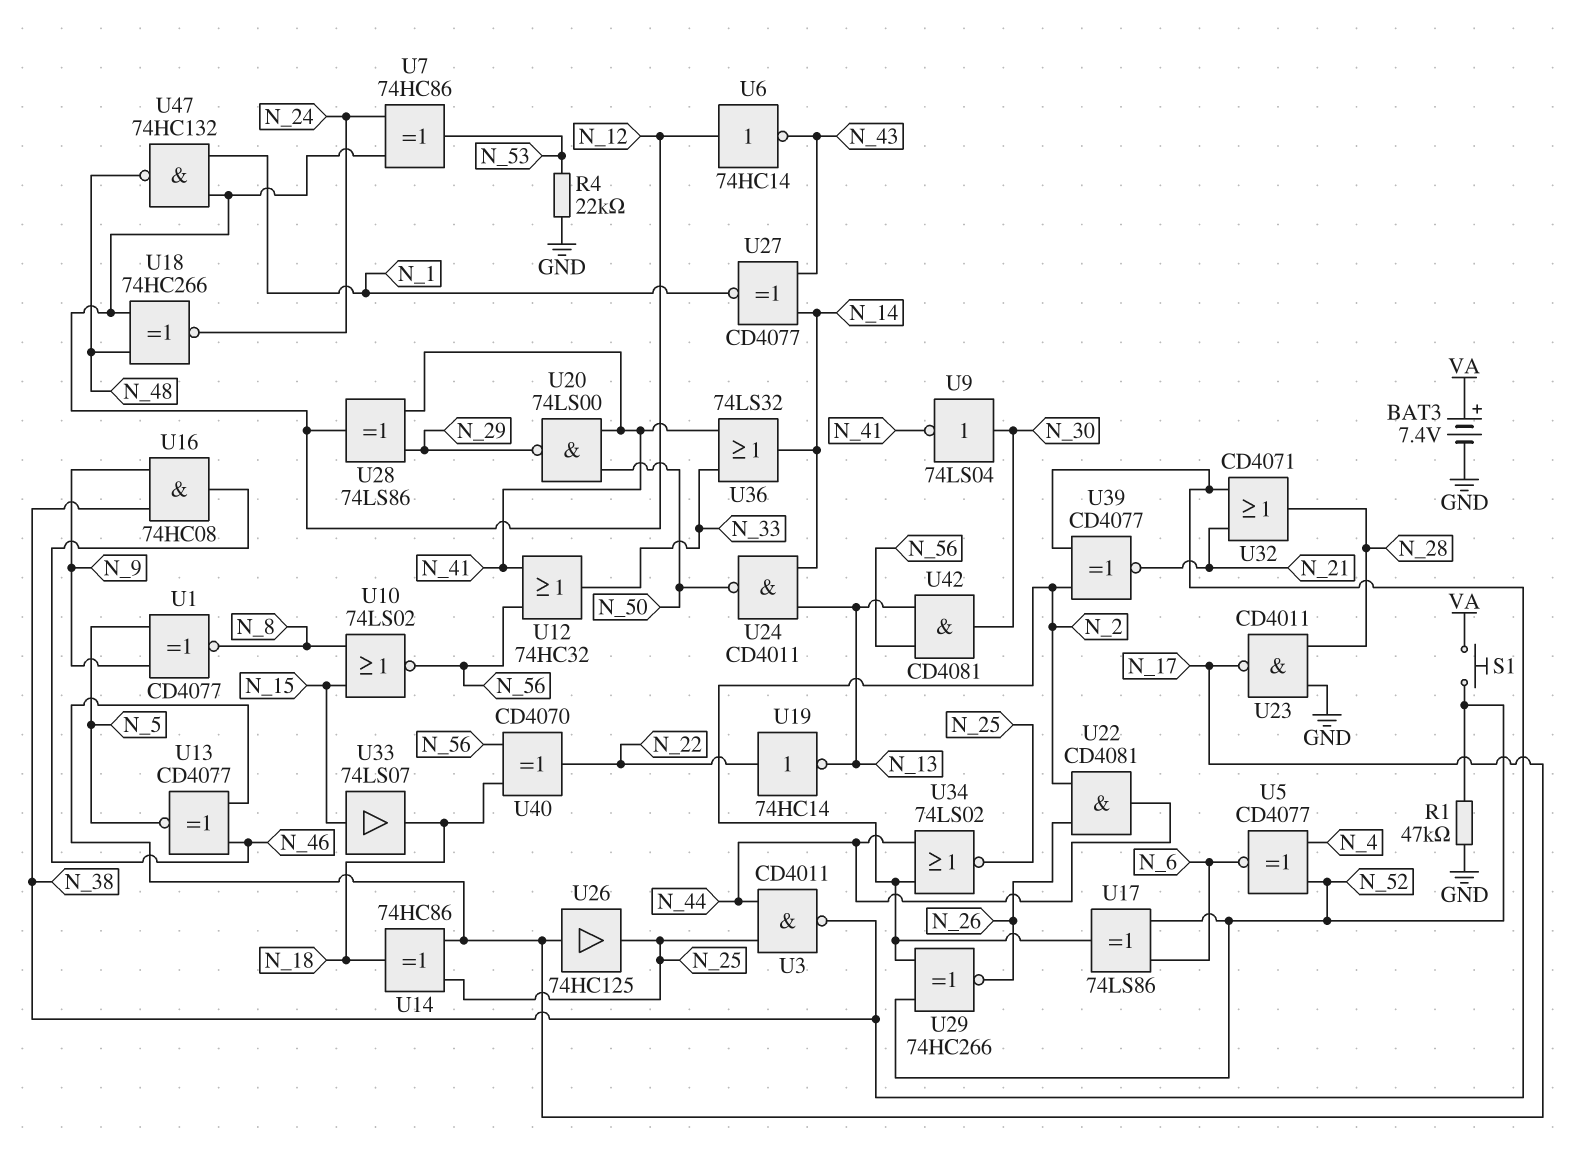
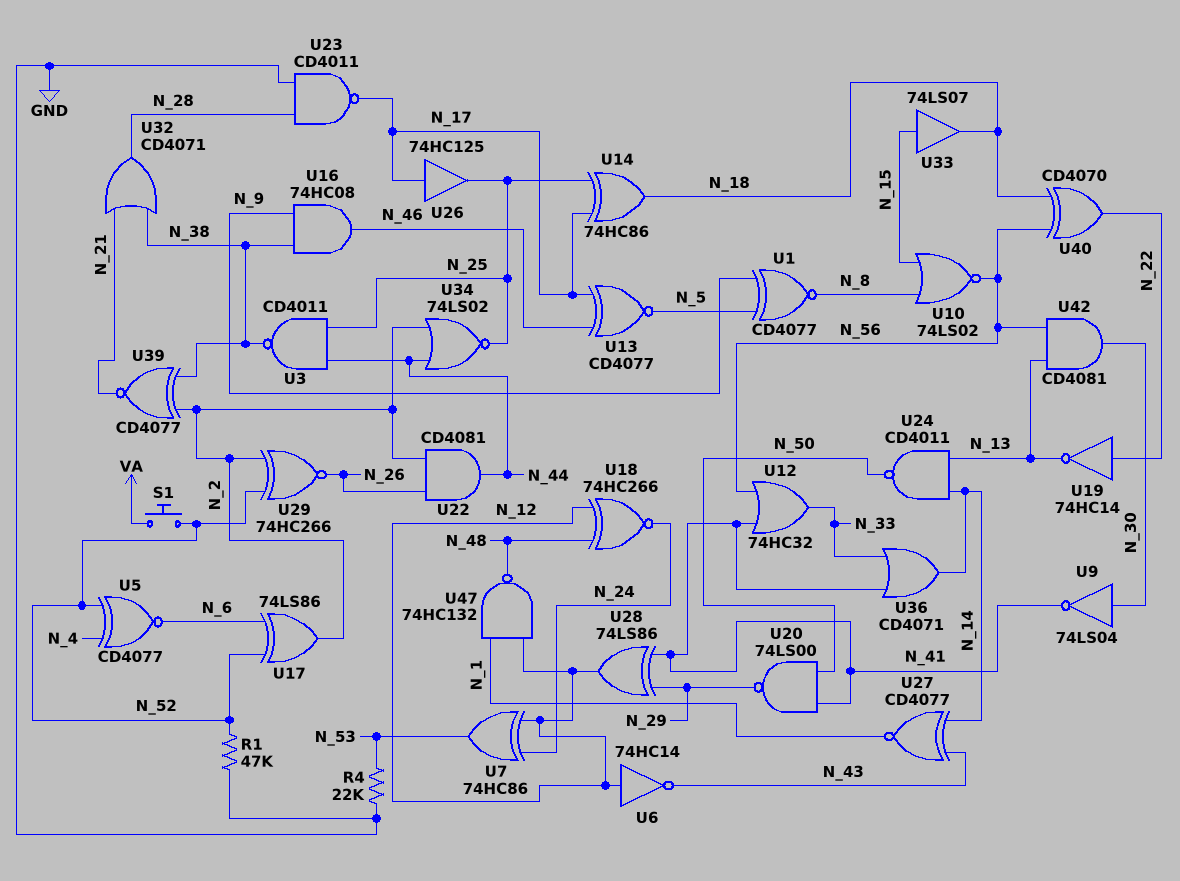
BAT3: 7.4V (plus VA, minus GND) -> none
U36: OR 74LS32 (in N_33, in N_41, out N_14) -> OR CD4071 (in N_33, in N_41, out N_14)

